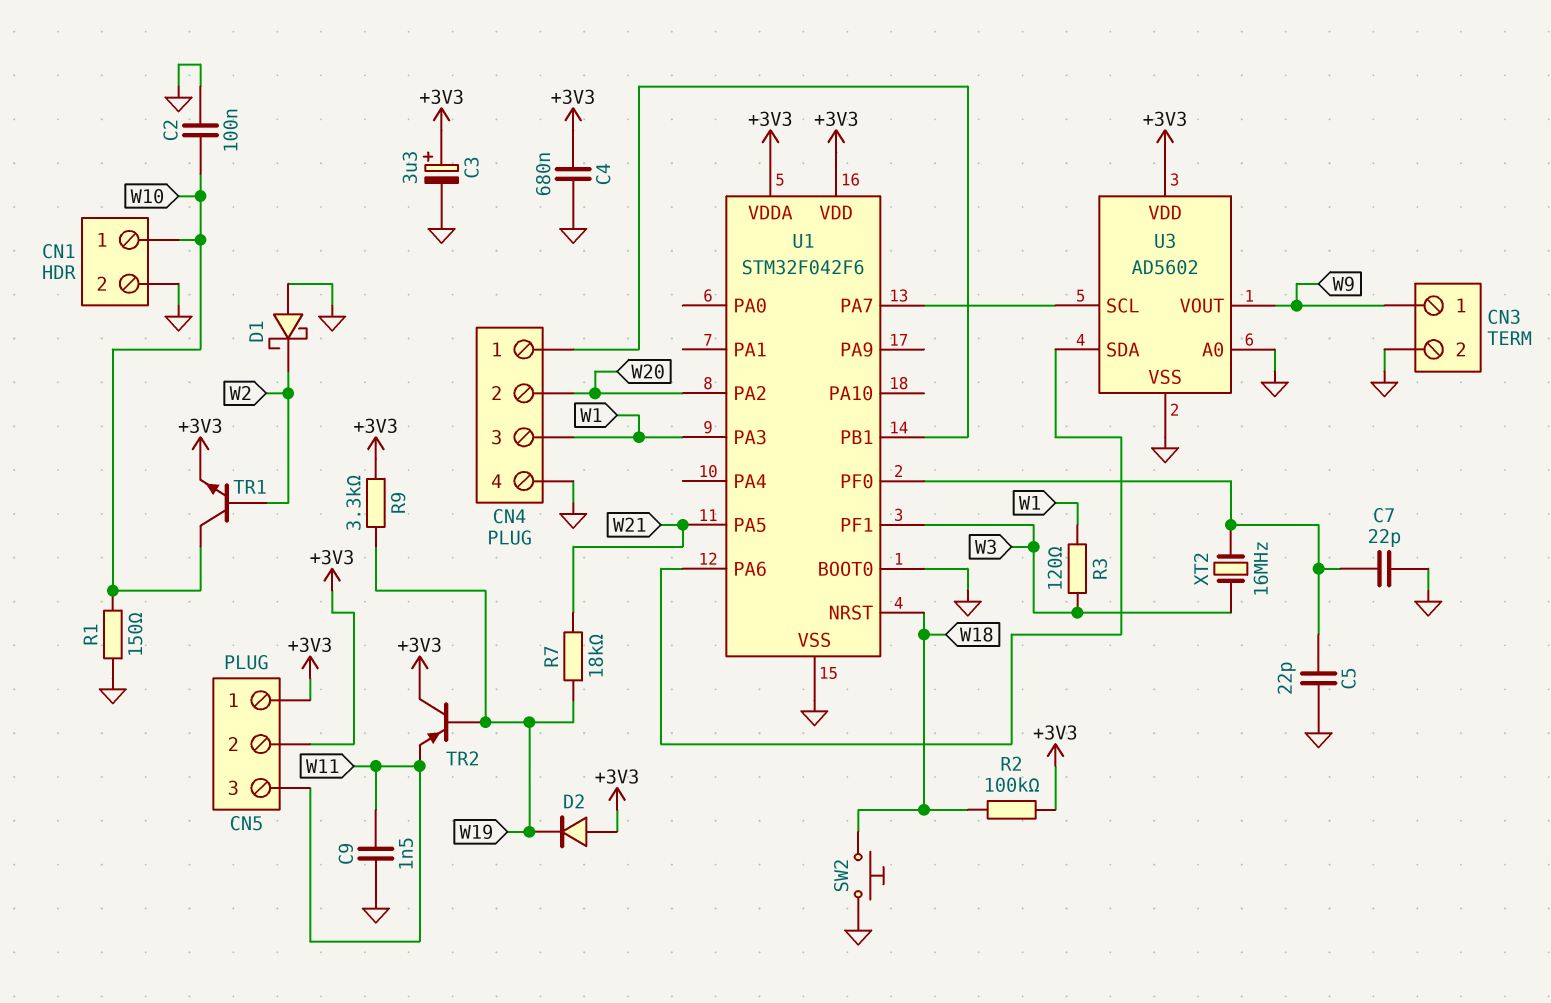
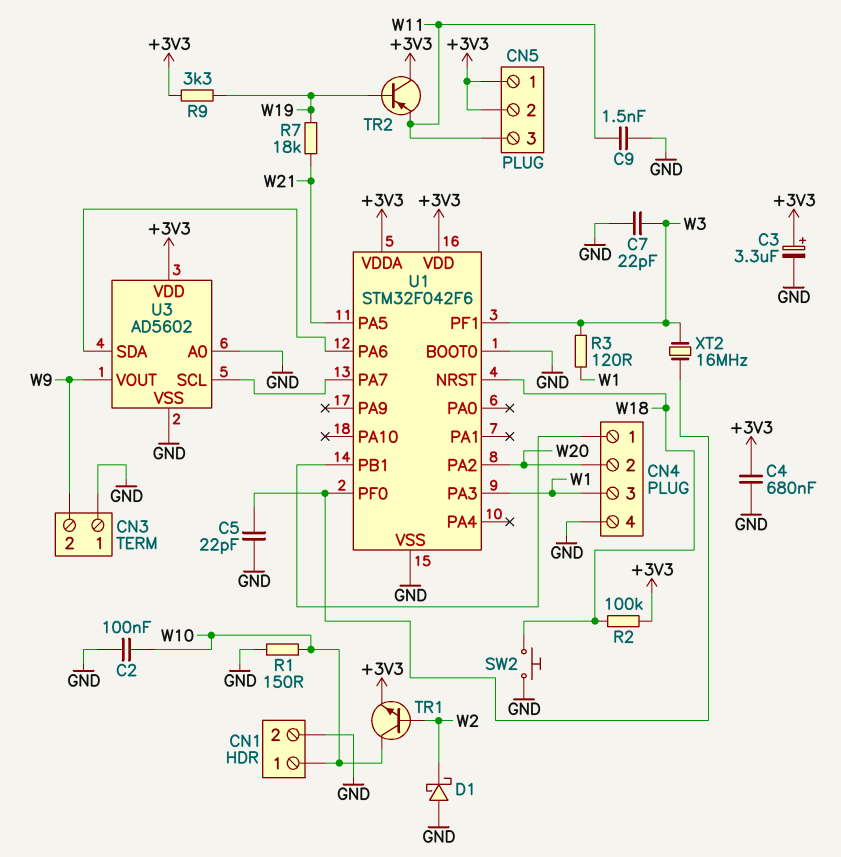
C7: 22pF (GND, U1/PF0) -> 22pF (GND, W3)
CN3 pin 1: W9 -> GND
CN3 pin 2: GND -> W9
D2: diode (A +3V3, K W19) -> none

